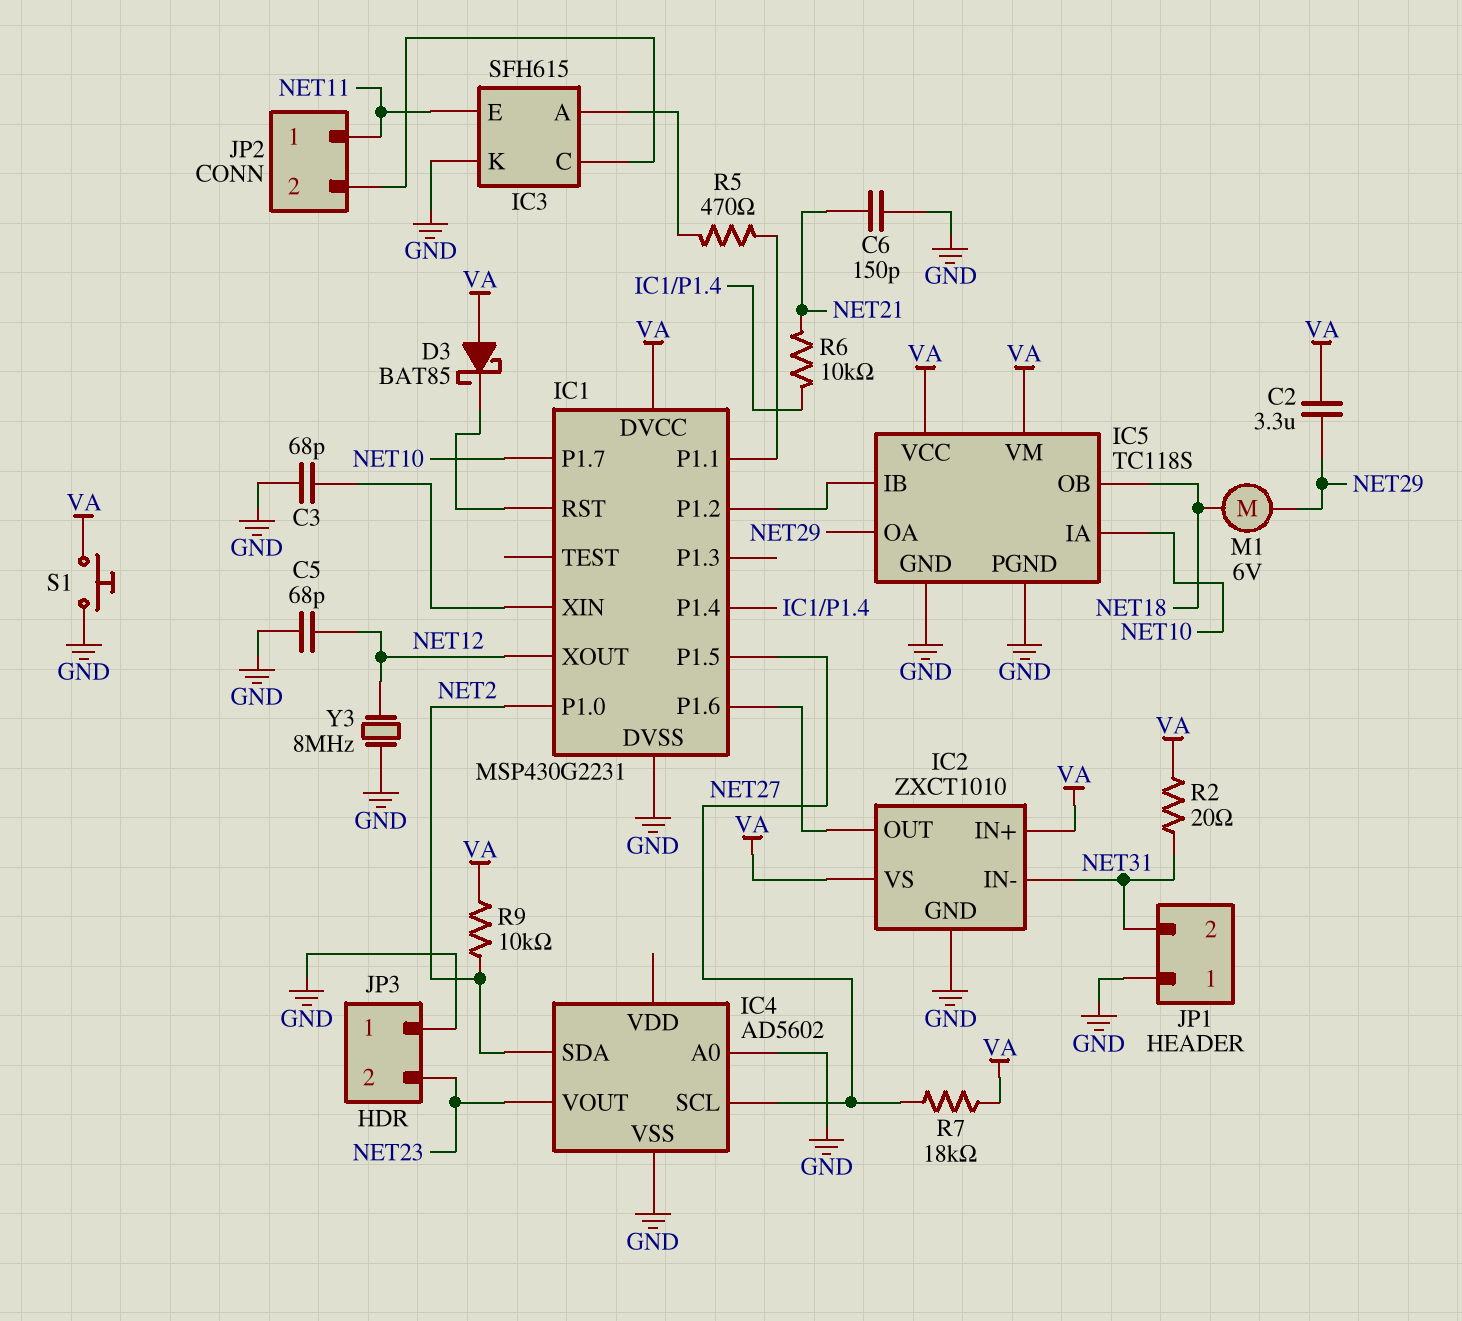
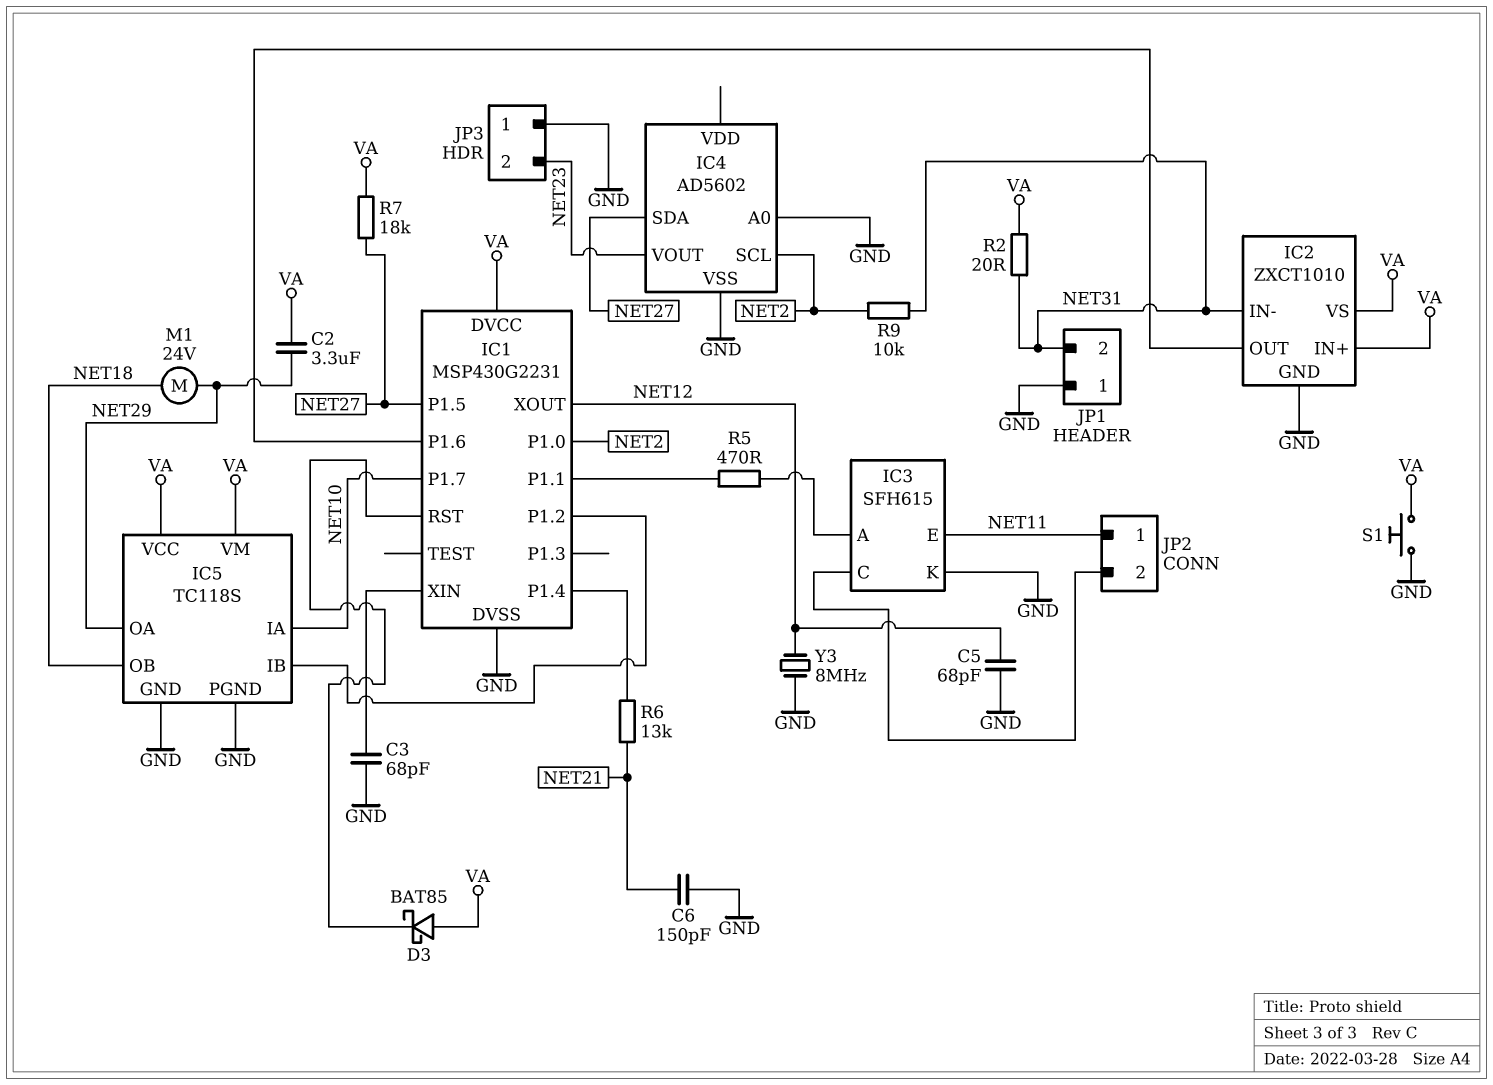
IC4 pin SCL: NET27 -> NET2
IC4 pin SDA: NET2 -> NET27
M1: motor 6V (NET18, NET29) -> motor 24V (NET18, NET29)
R6: 10k (IC1/P1.4, NET21) -> 13k (IC1/P1.4, NET21)
R9: 10k (NET2, VA) -> 10k (NET2, NET31)

